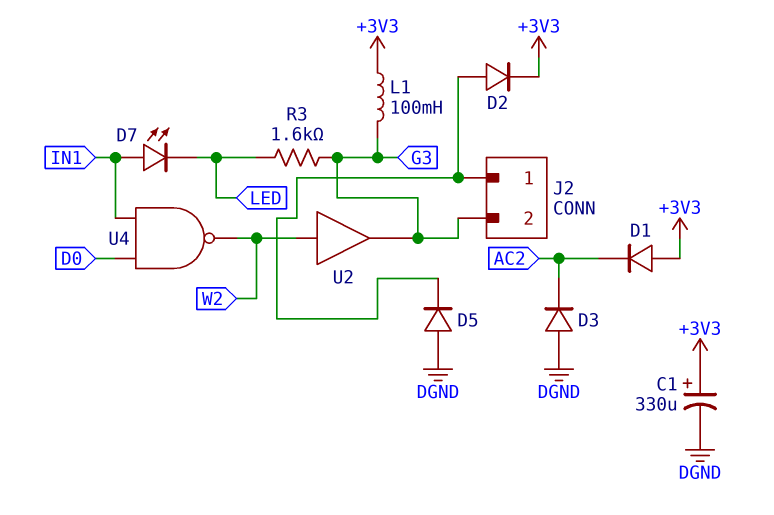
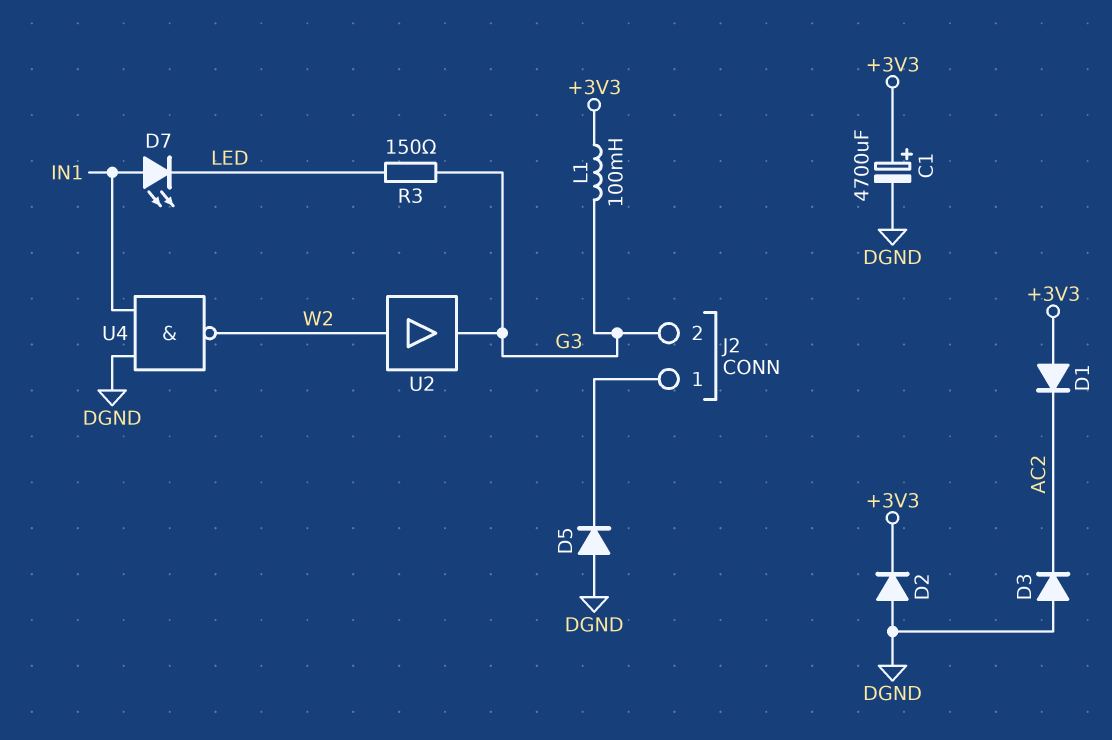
C1: 330uF (plus +3V3, minus DGND) -> 4700uF (plus +3V3, minus DGND)
D2: diode (A J2/1, K +3V3) -> diode (A DGND, K +3V3)
R3: 1.6k (G3, LED) -> 150 (G3, LED)
U4: NAND (in D0, in IN1, out W2) -> NAND (in DGND, in IN1, out W2)

